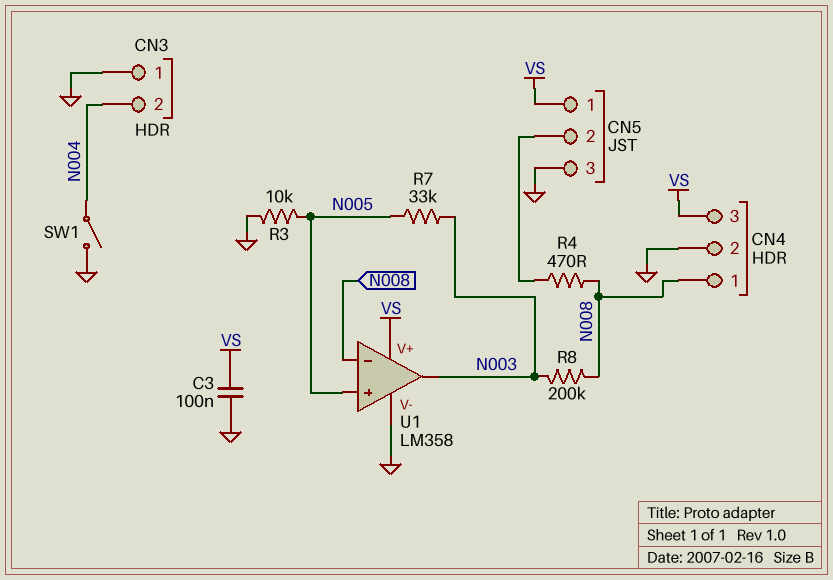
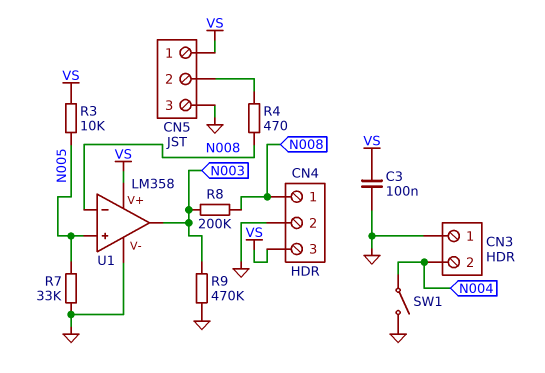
R3: 10k (GND, N005) -> 10k (N005, VS)
R7: 33k (N003, N005) -> 33k (GND, N005)
R9: none -> 470k (GND, N003)

